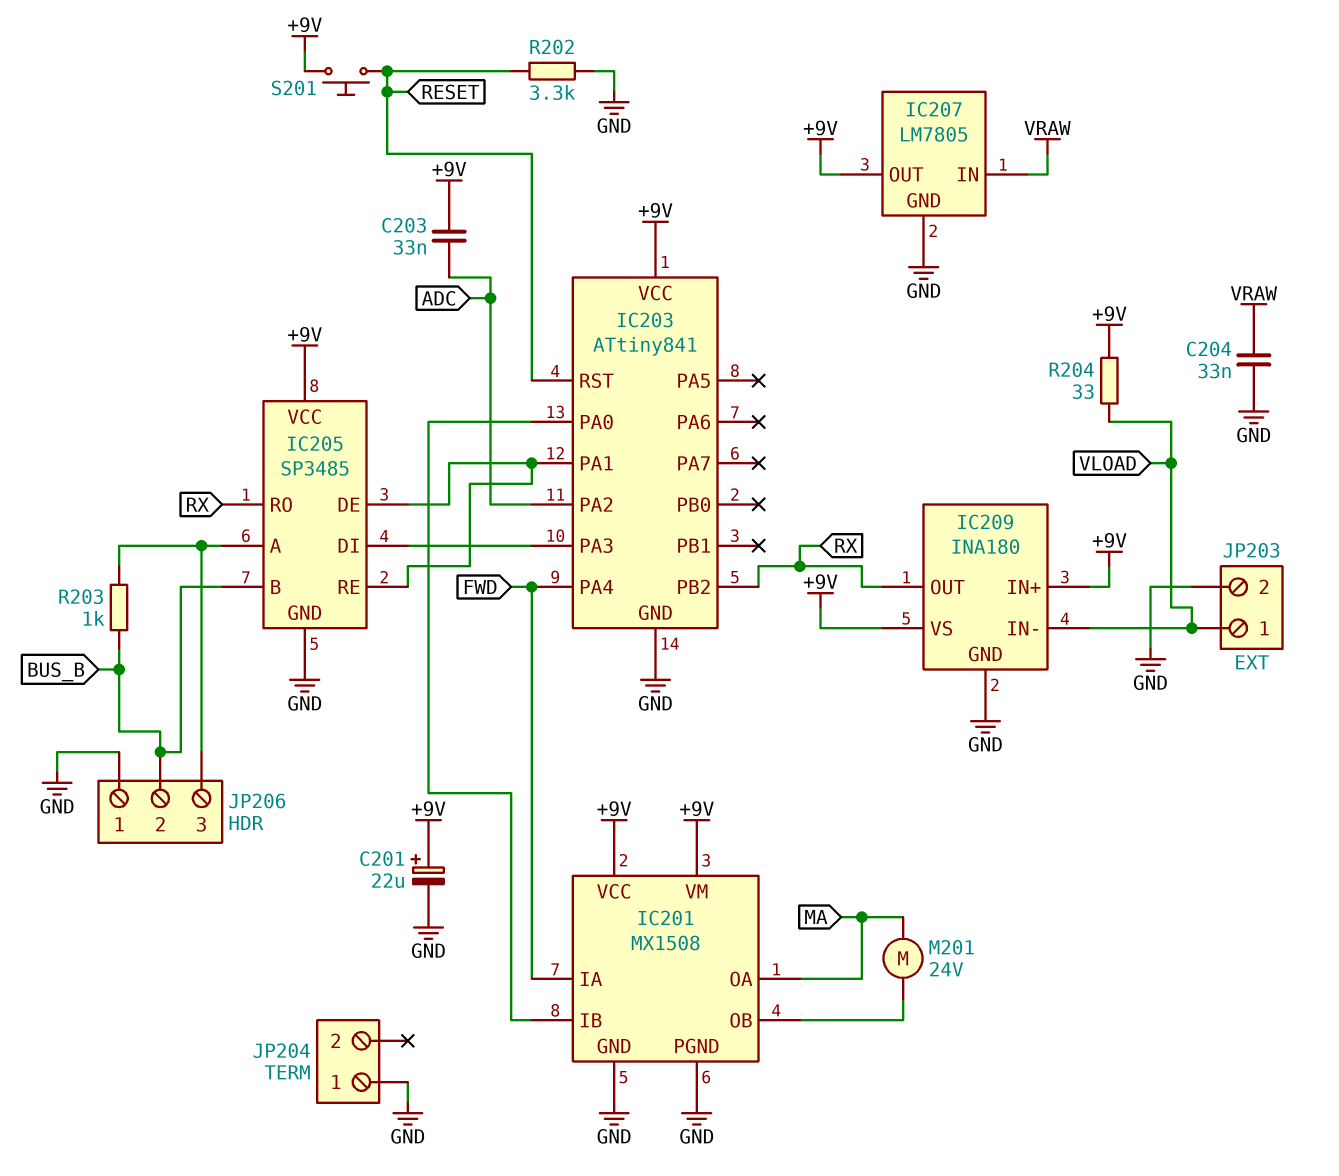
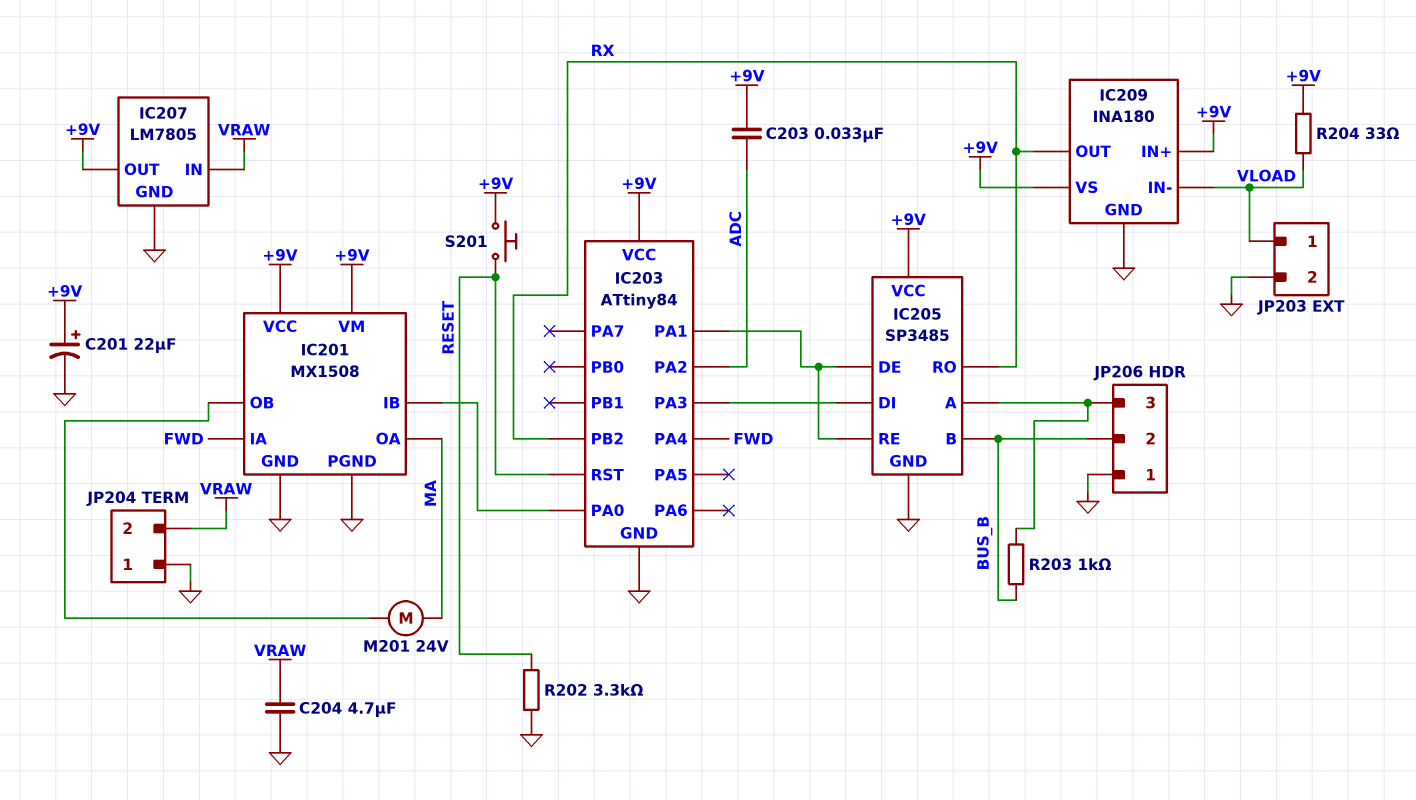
C204: 33nF (GND, VRAW) -> 4.7uF (GND, VRAW)
IC203: ATtiny841 -> ATtiny84
JP204 pin 2: none -> VRAW

